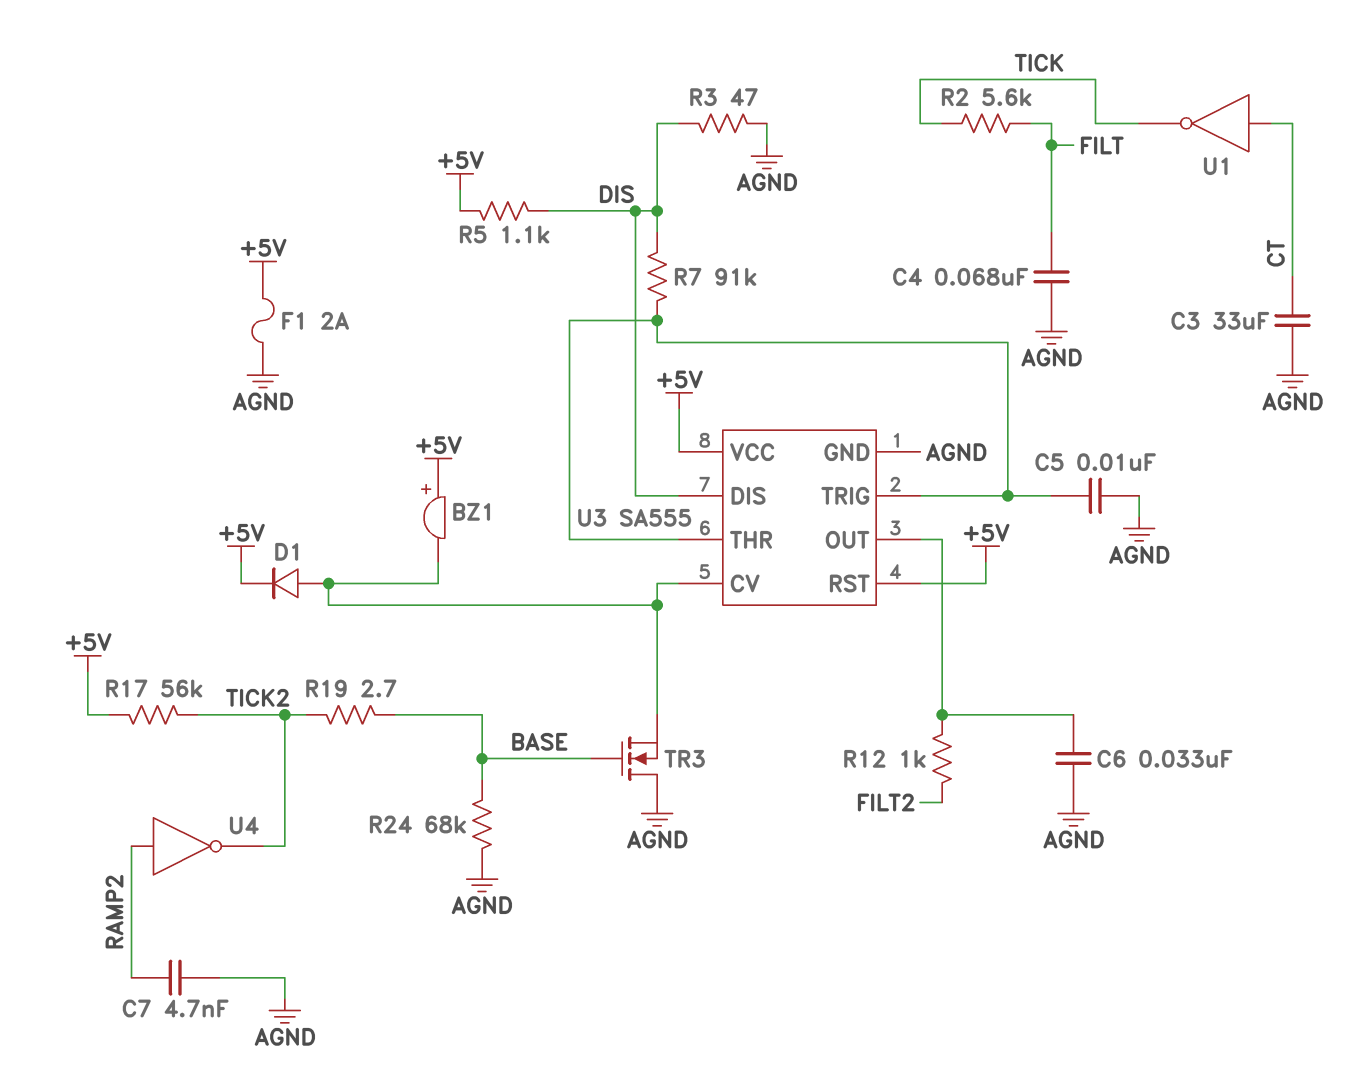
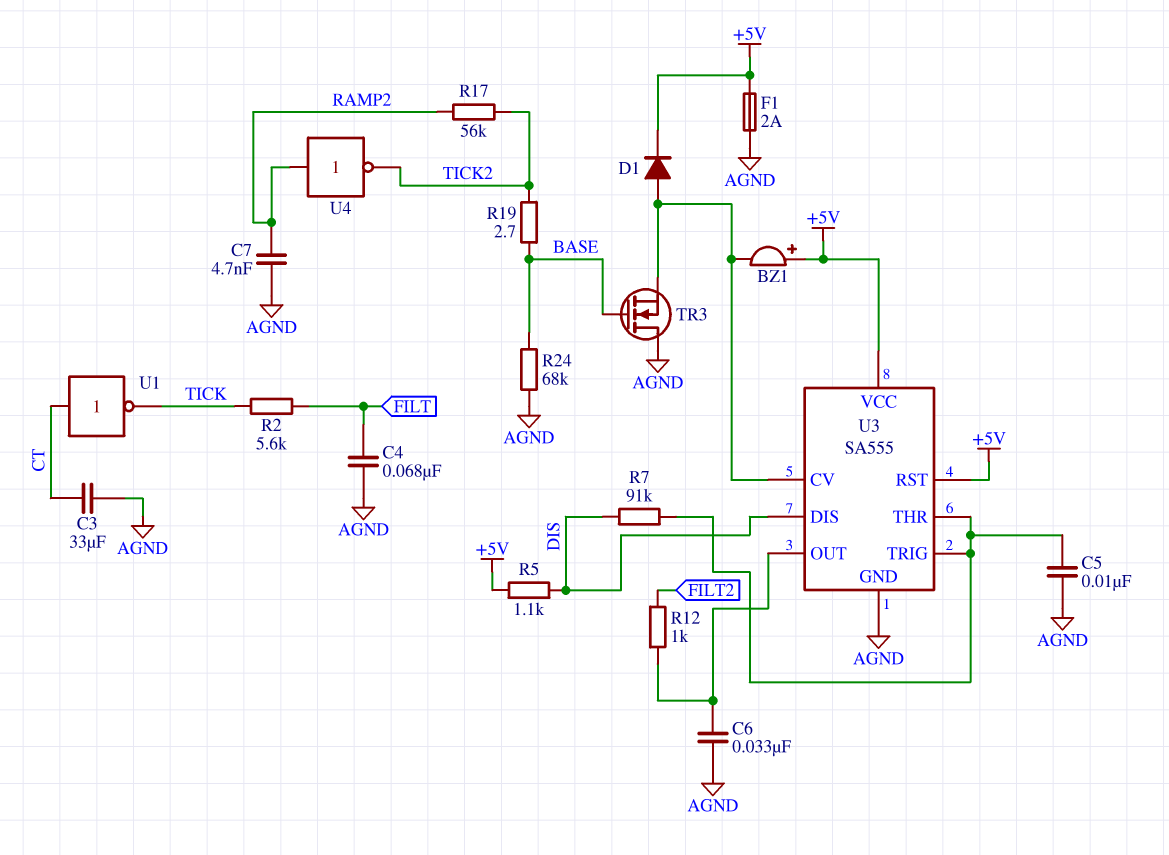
R3: 47 (AGND, DIS) -> none
R17: 56k (+5V, TICK2) -> 56k (RAMP2, TICK2)

